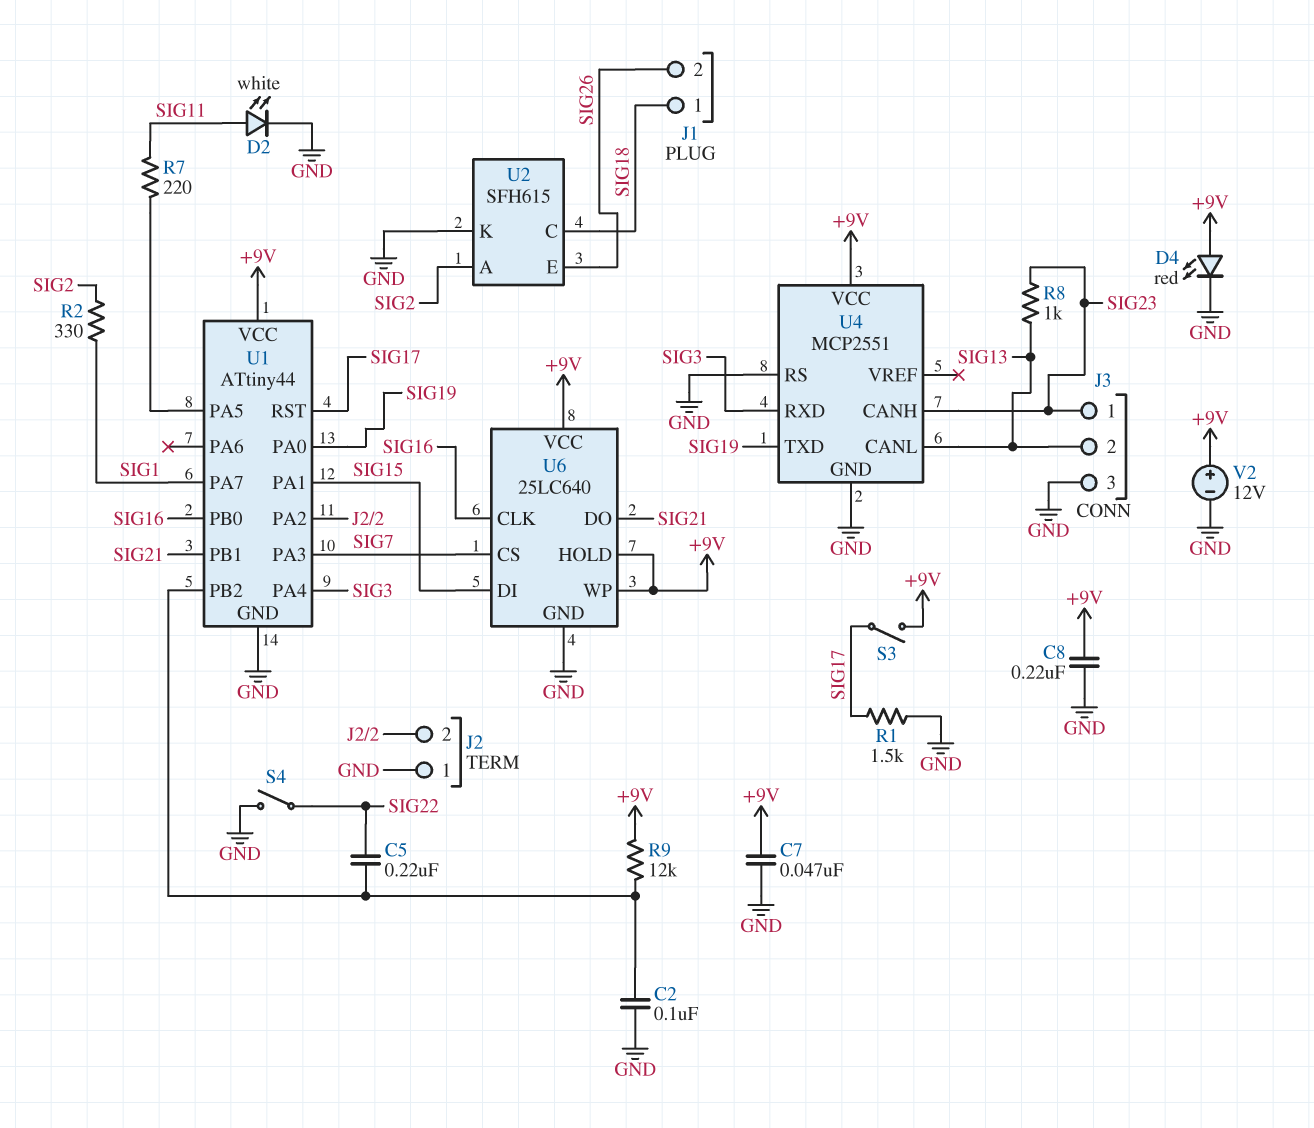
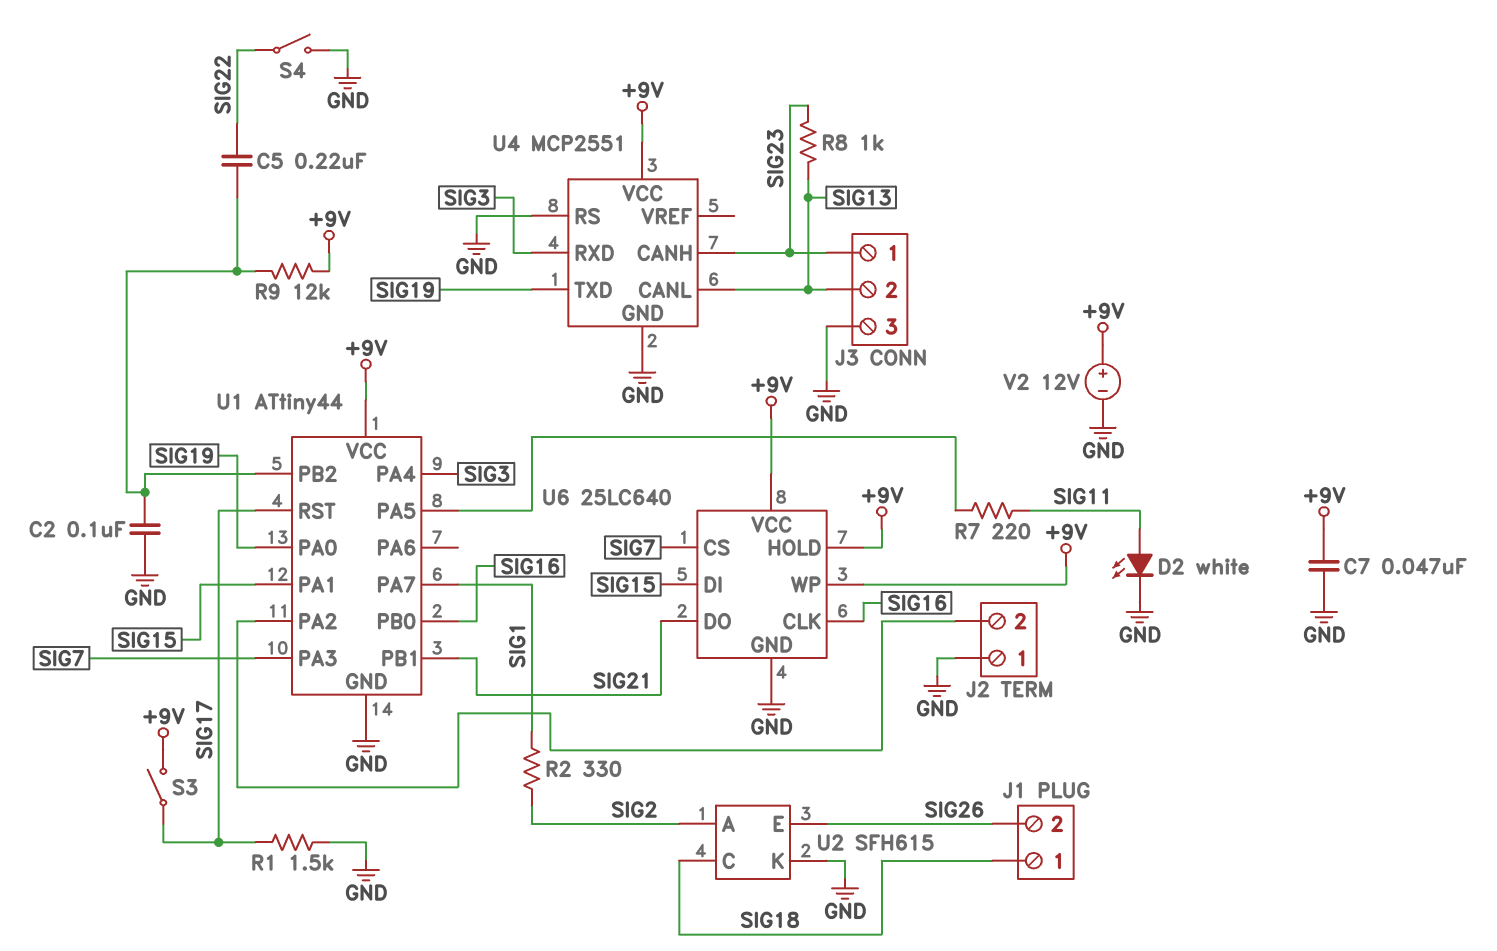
C8: 220nF (+9V, GND) -> none
D4: LED red (A +9V, K GND) -> none

